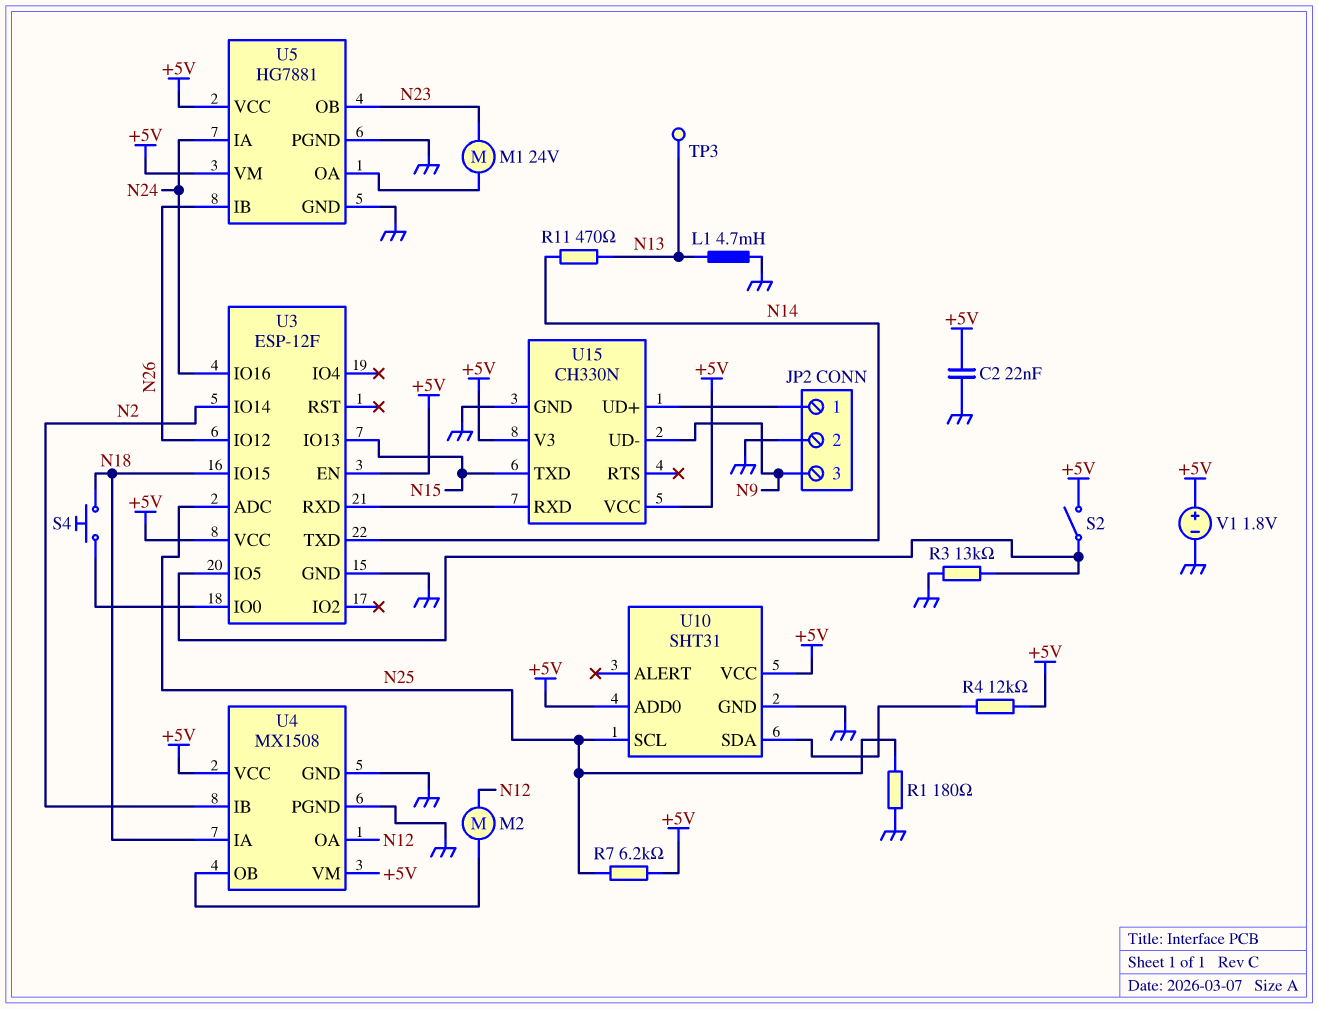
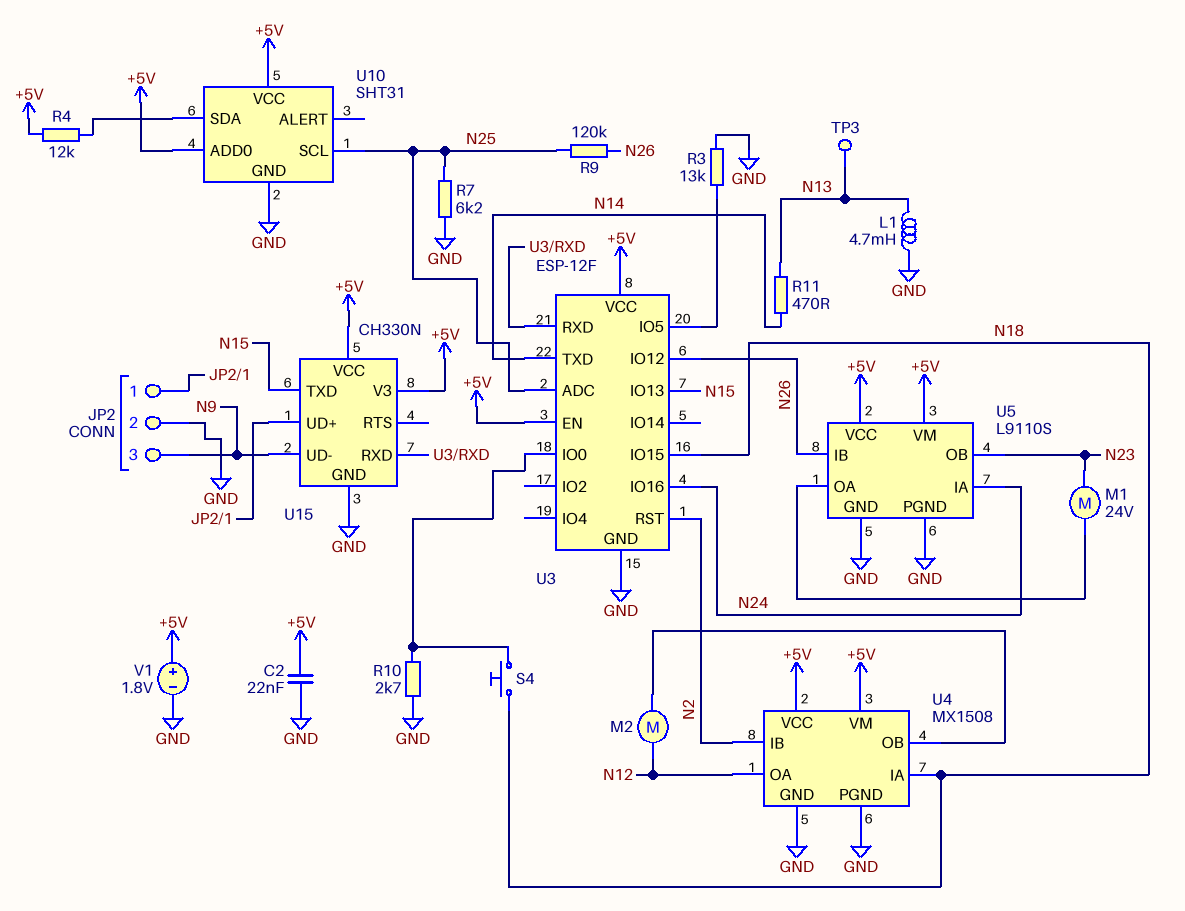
R1: 180 (GND, N25) -> none
R7: 6.2k (+5V, N25) -> 6.2k (GND, N25)
R9: none -> 120k (N25, N26)
R10: none -> 2.7k (GND, U3/IO0)
S2: switch (+5V, U3/IO5) -> none
U3 pin IO14: N2 -> none
U3 pin RST: none -> N2
U5: HG7881 -> L9110S

